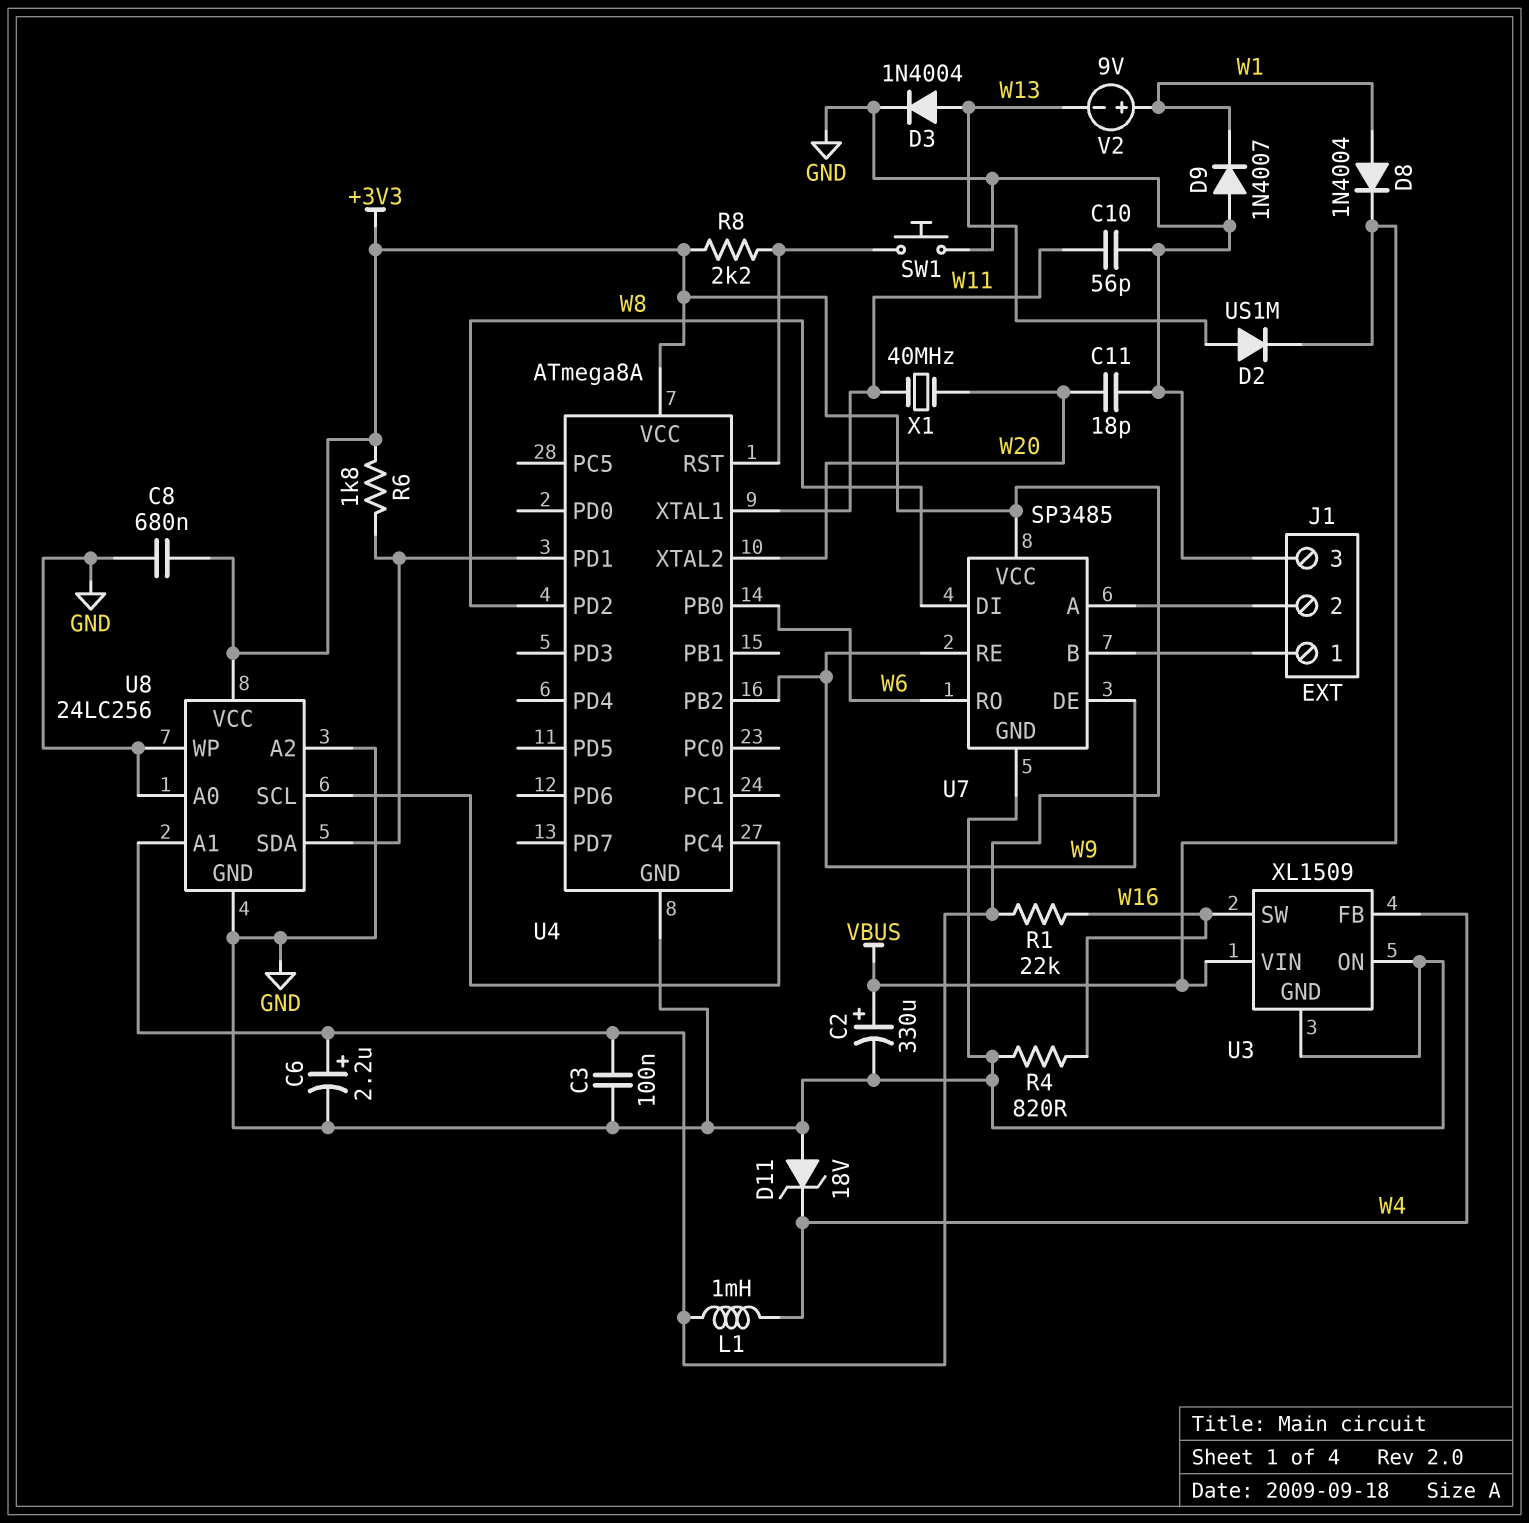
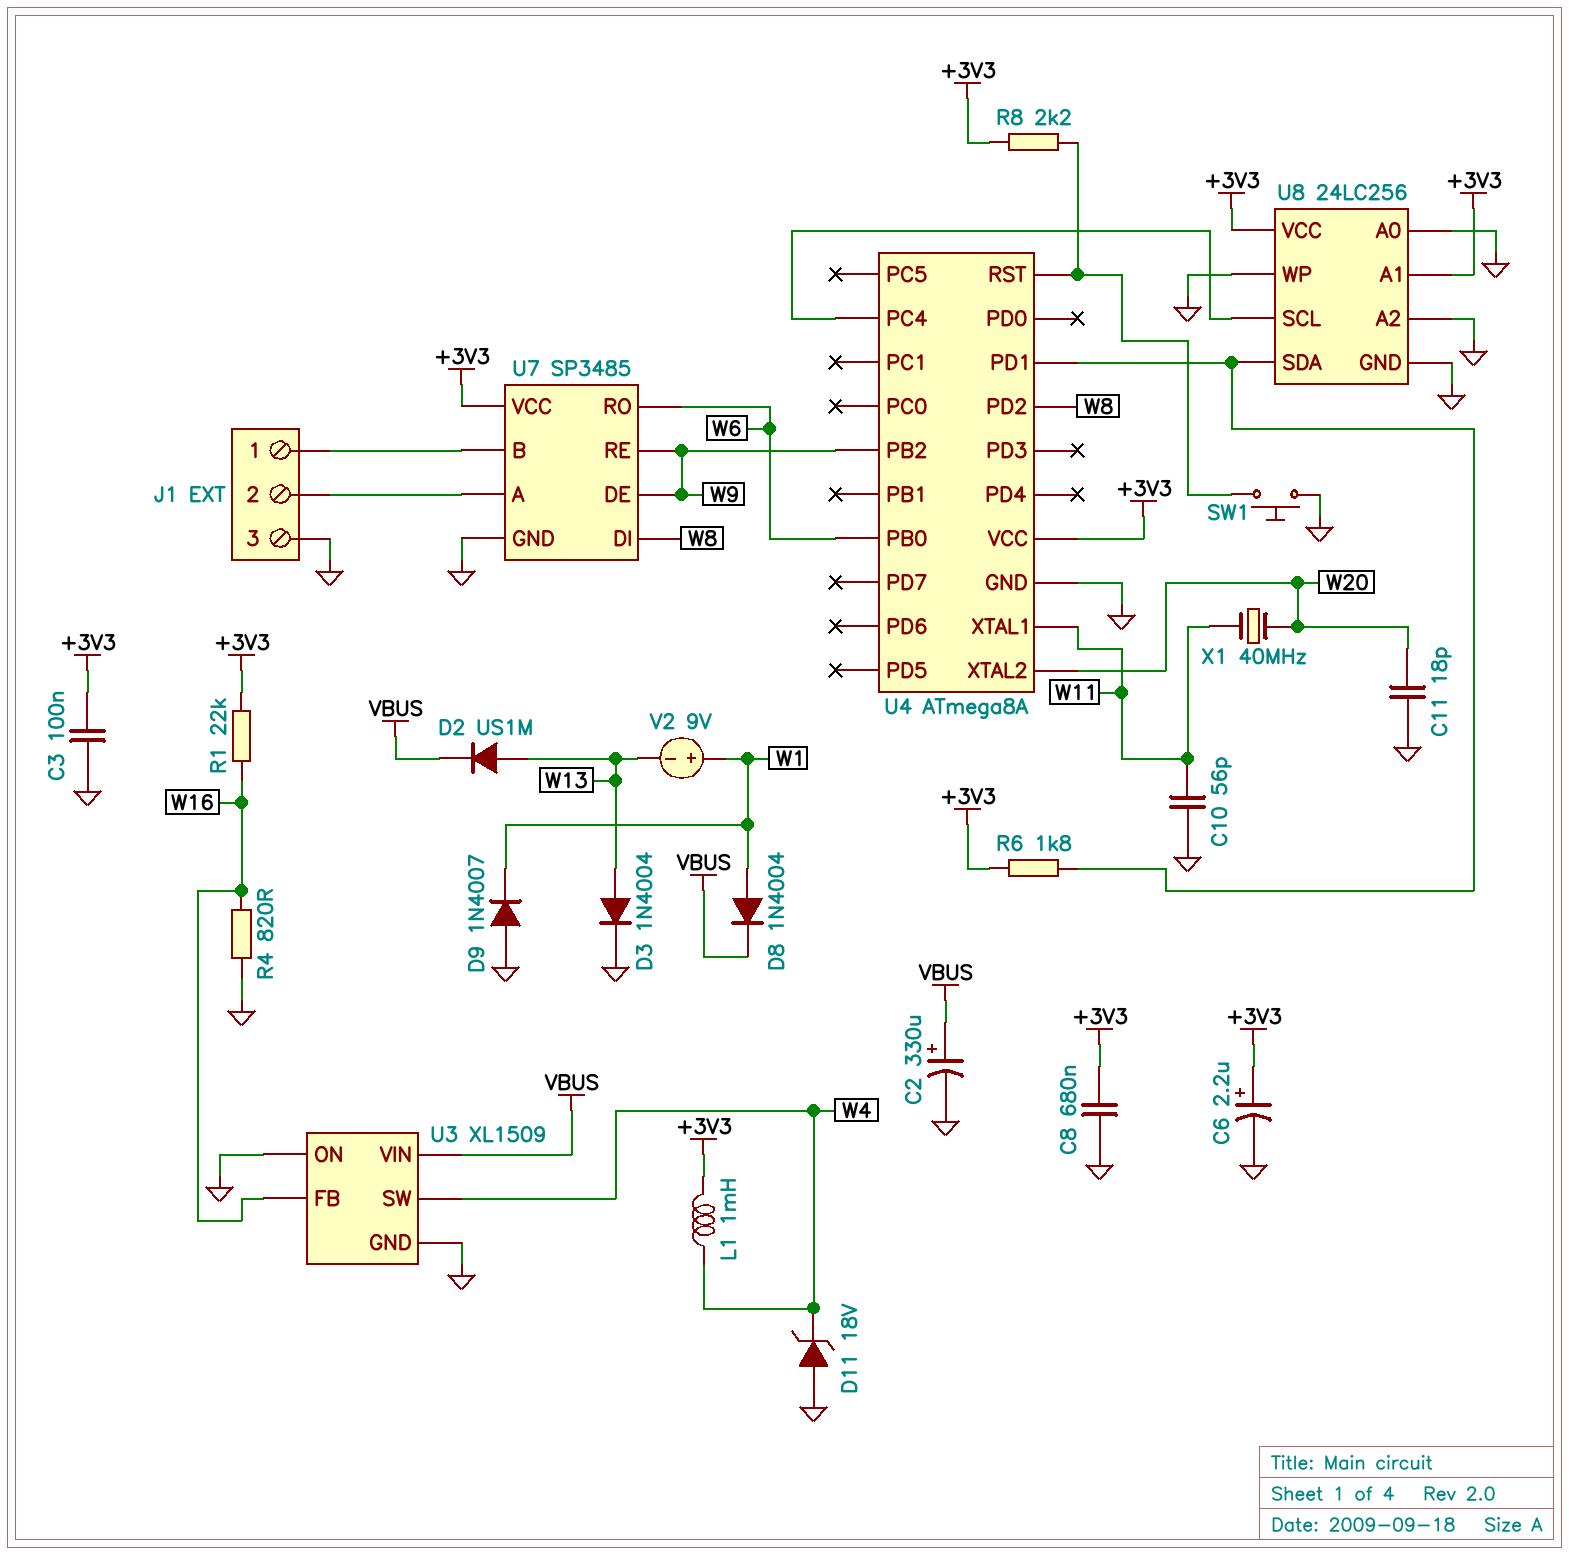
U3 pin FB: W4 -> W16
U3 pin SW: W16 -> W4

